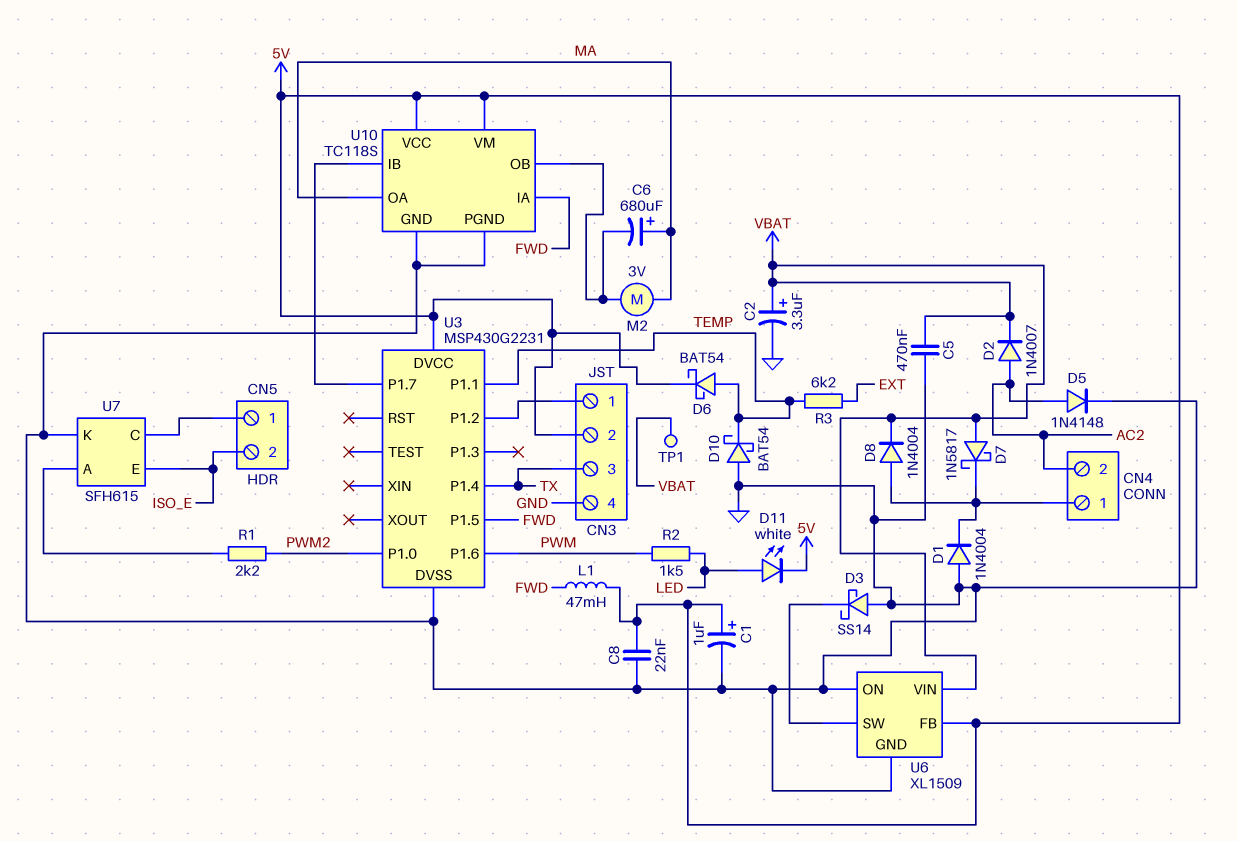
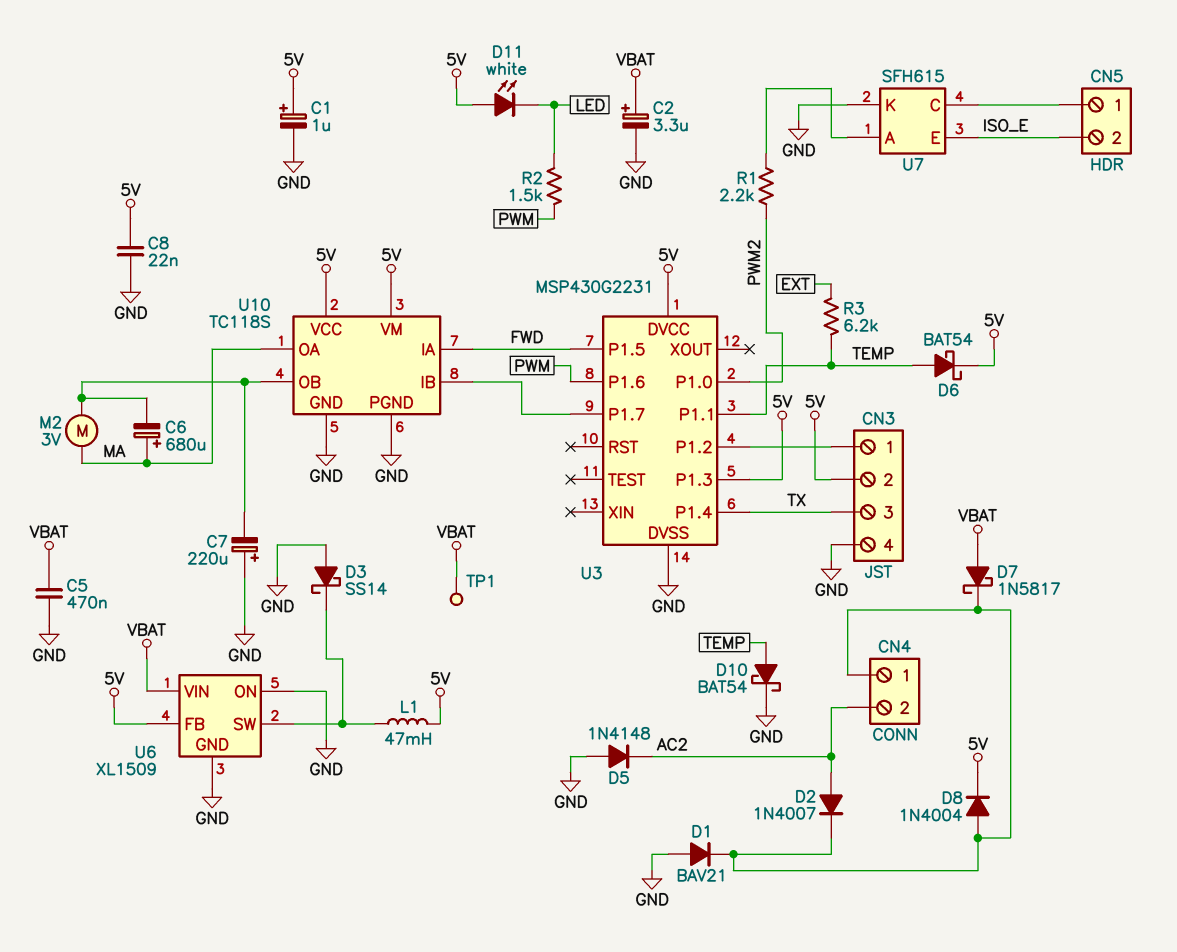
C7: none -> 220uF (plus GND, minus U10/OB)
D1: diode 1N4004 (A GND, K CN4/1) -> diode BAV21 (A GND, K CN4/1)
D2: diode 1N4007 (A AC2, K VBAT) -> diode 1N4007 (A AC2, K CN4/1)
D5: diode 1N4148 (A AC2, K GND) -> diode 1N4148 (A GND, K AC2)
D8: diode 1N4004 (A CN4/1, K VBAT) -> diode 1N4004 (A CN4/1, K 5V)
D10: schottky BAT54 (A GND, K TEMP) -> schottky BAT54 (A TEMP, K GND)
D11: LED white (A LED, K 5V) -> LED white (A 5V, K LED)
L1: 47mH (5V, FWD) -> 47mH (5V, U6/SW)
U3 pin P1.3: none -> 5V

